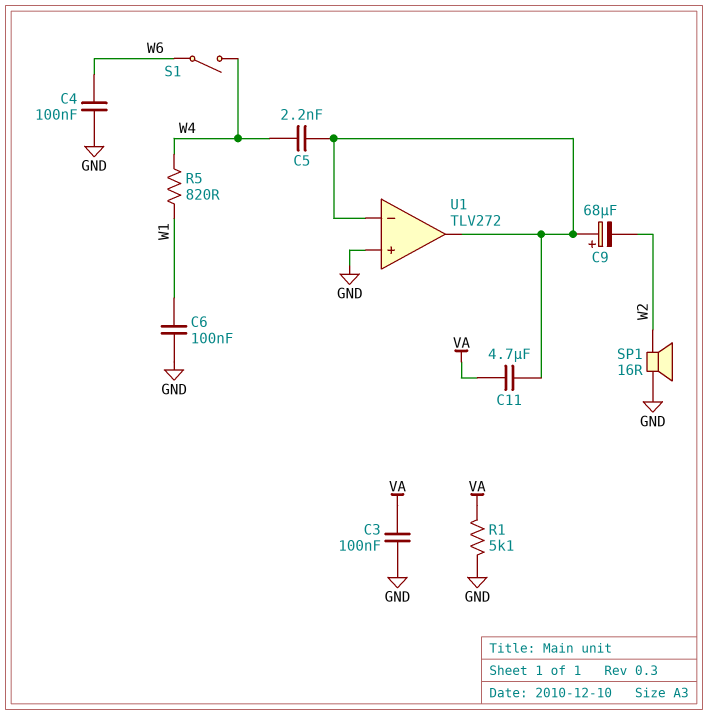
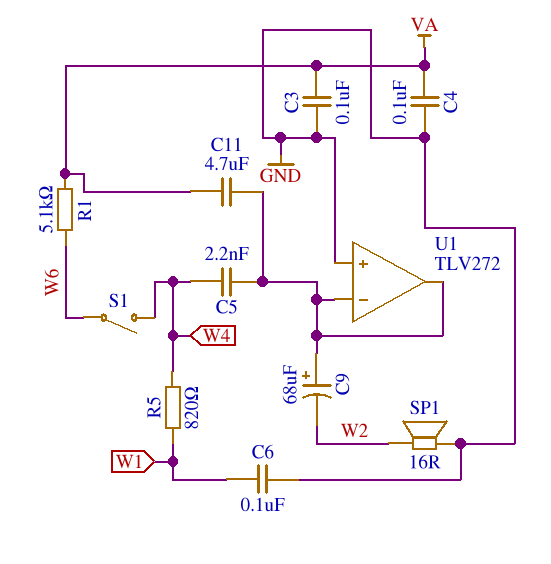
C4: 100nF (GND, W6) -> 100nF (GND, VA)
R1: 5.1k (GND, VA) -> 5.1k (VA, W6)

